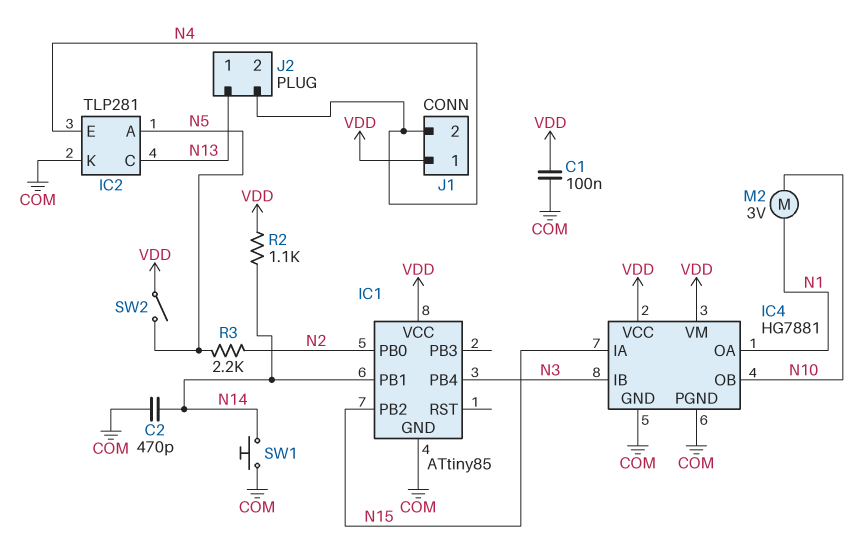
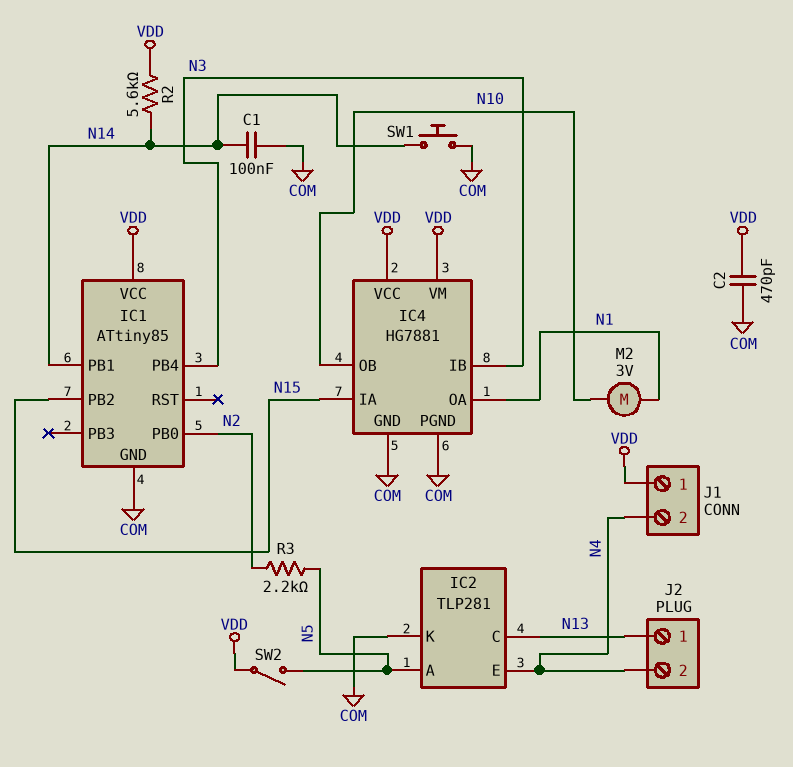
C1: 100nF (COM, VDD) -> 100nF (COM, N14)
C2: 470pF (COM, N14) -> 470pF (COM, VDD)
R2: 1.1k (N14, VDD) -> 5.6k (N14, VDD)

